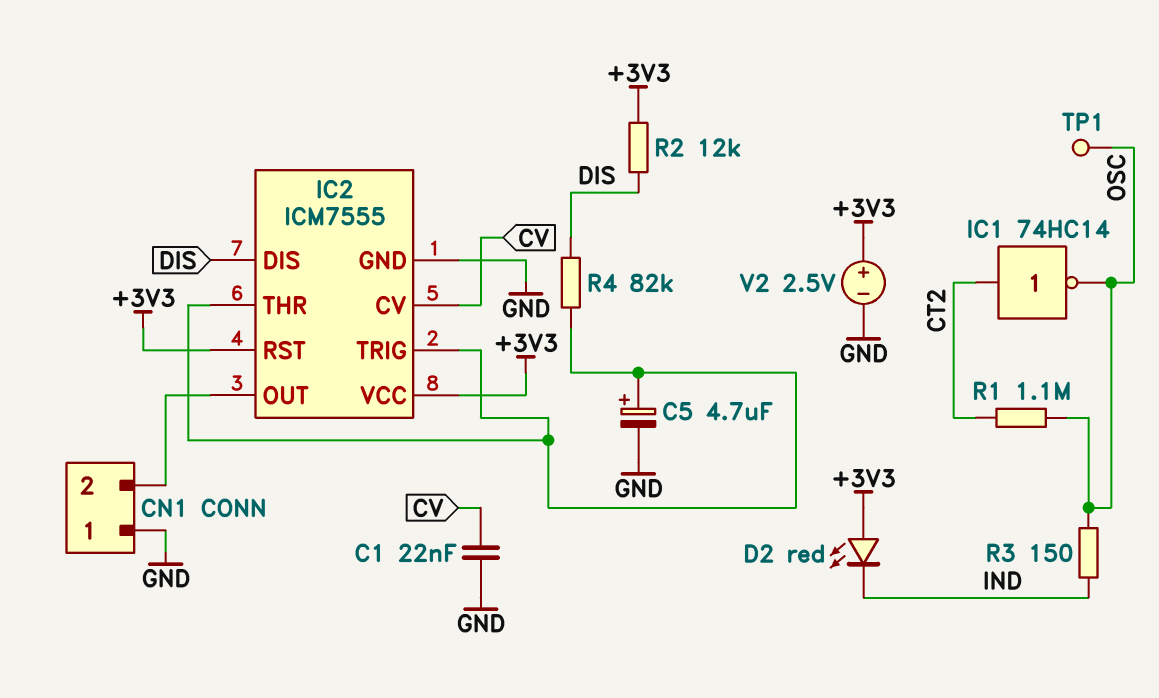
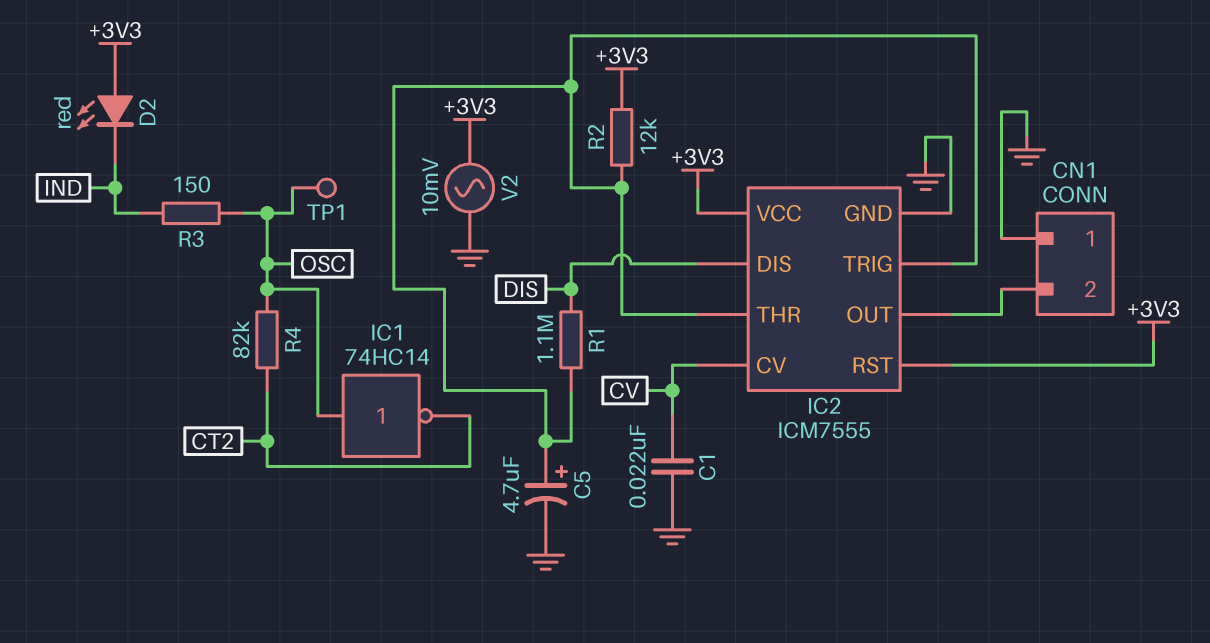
IC1: NOT 74HC14 (in CT2, out OSC) -> NOT 74HC14 (in OSC, out CT2)
R1: 1.1M (CT2, OSC) -> 1.1M (DIS, IC2/THR)
R2: 12k (+3V3, DIS) -> 12k (+3V3, IC2/THR)
R4: 82k (DIS, IC2/THR) -> 82k (CT2, OSC)
V2: 2.5V (plus +3V3, minus GND) -> AC 10mV (+3V3, GND)

